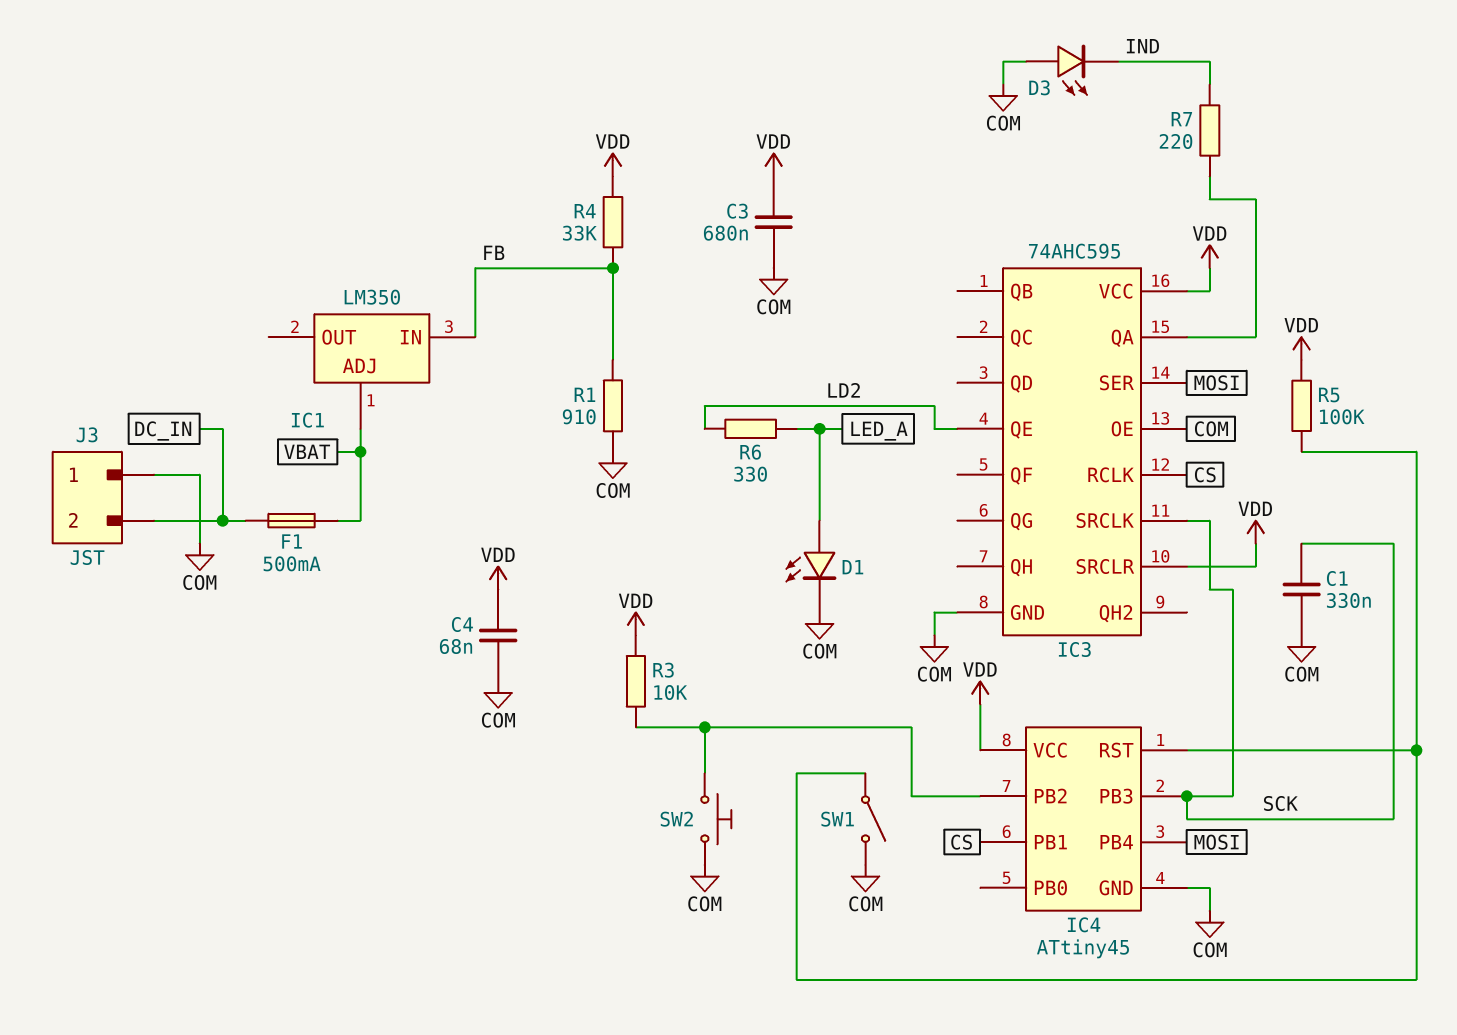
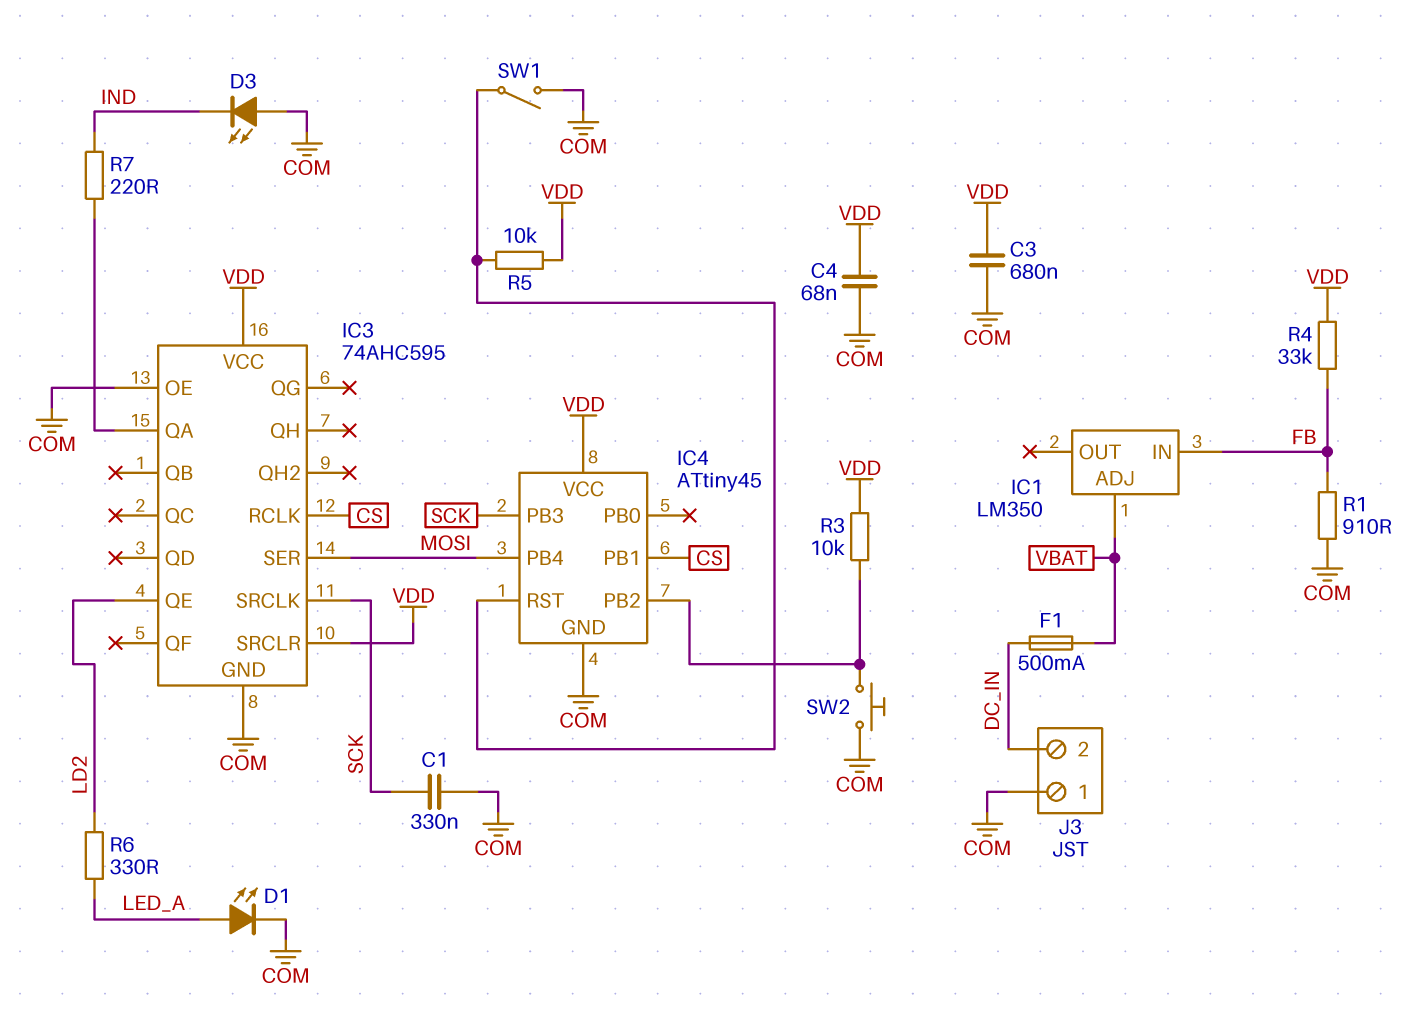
R5: 100k (IC4/RST, VDD) -> 10k (IC4/RST, VDD)

